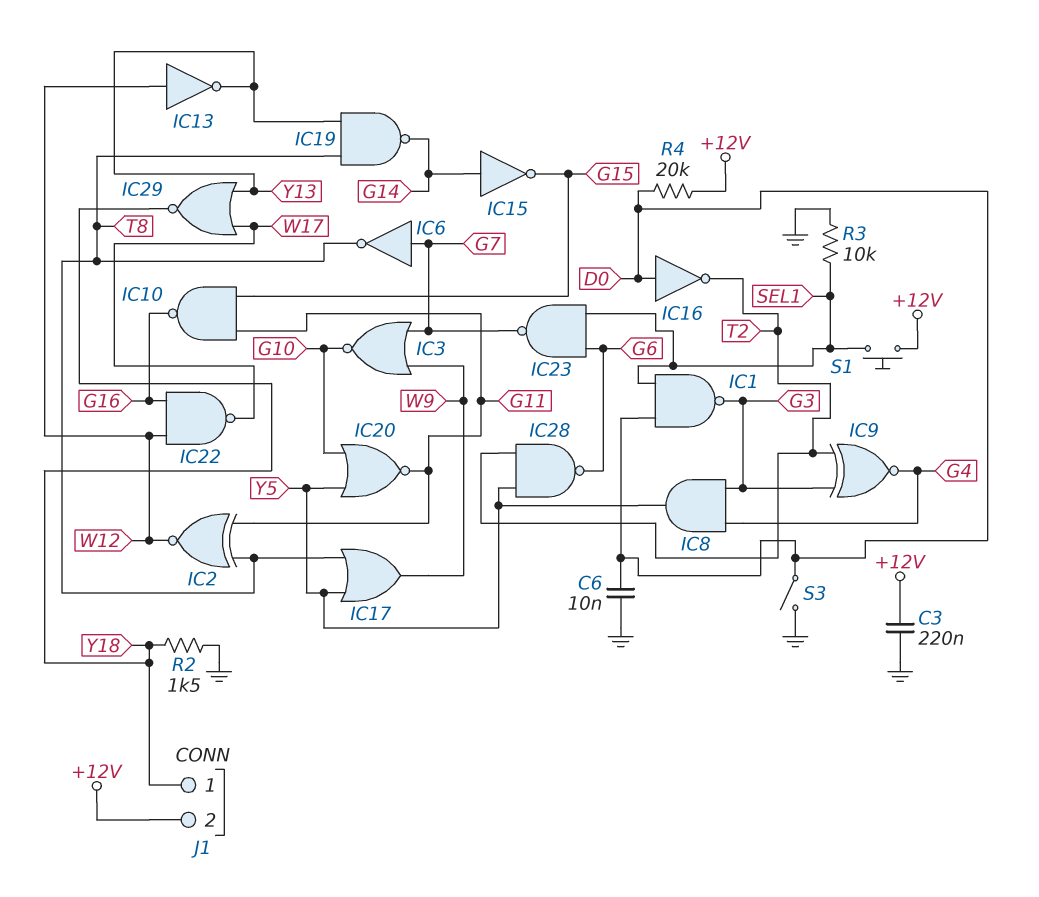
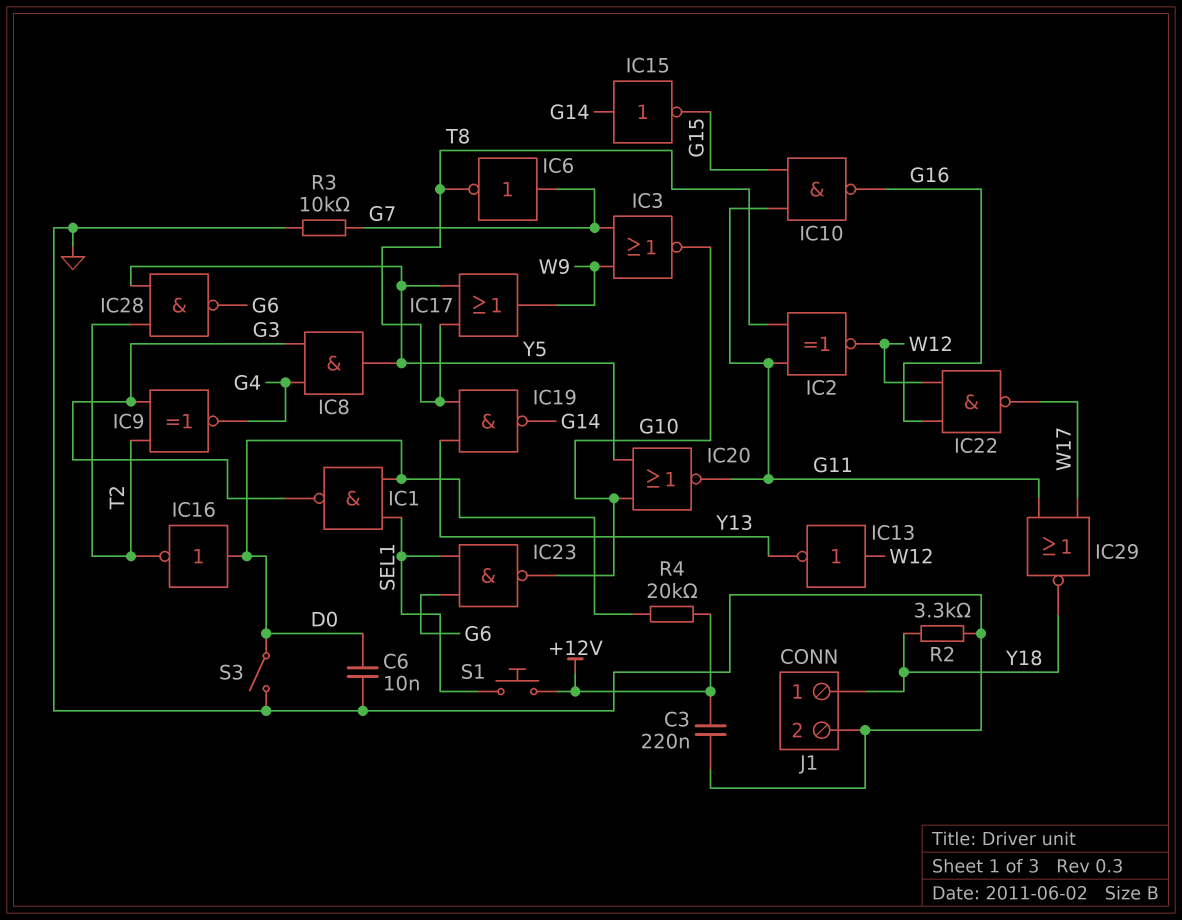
IC23: NAND (in G6, in SEL1, out G7) -> NAND (in G6, in SEL1, out G10)
IC29: NOR (in W17, in Y13, out Y18) -> NOR (in G11, in W17, out Y18)
J1 pin 2: +12V -> GND
R2: 1.5k (GND, Y18) -> 3.3k (GND, Y18)
R3: 10k (GND, SEL1) -> 10k (G7, GND)

